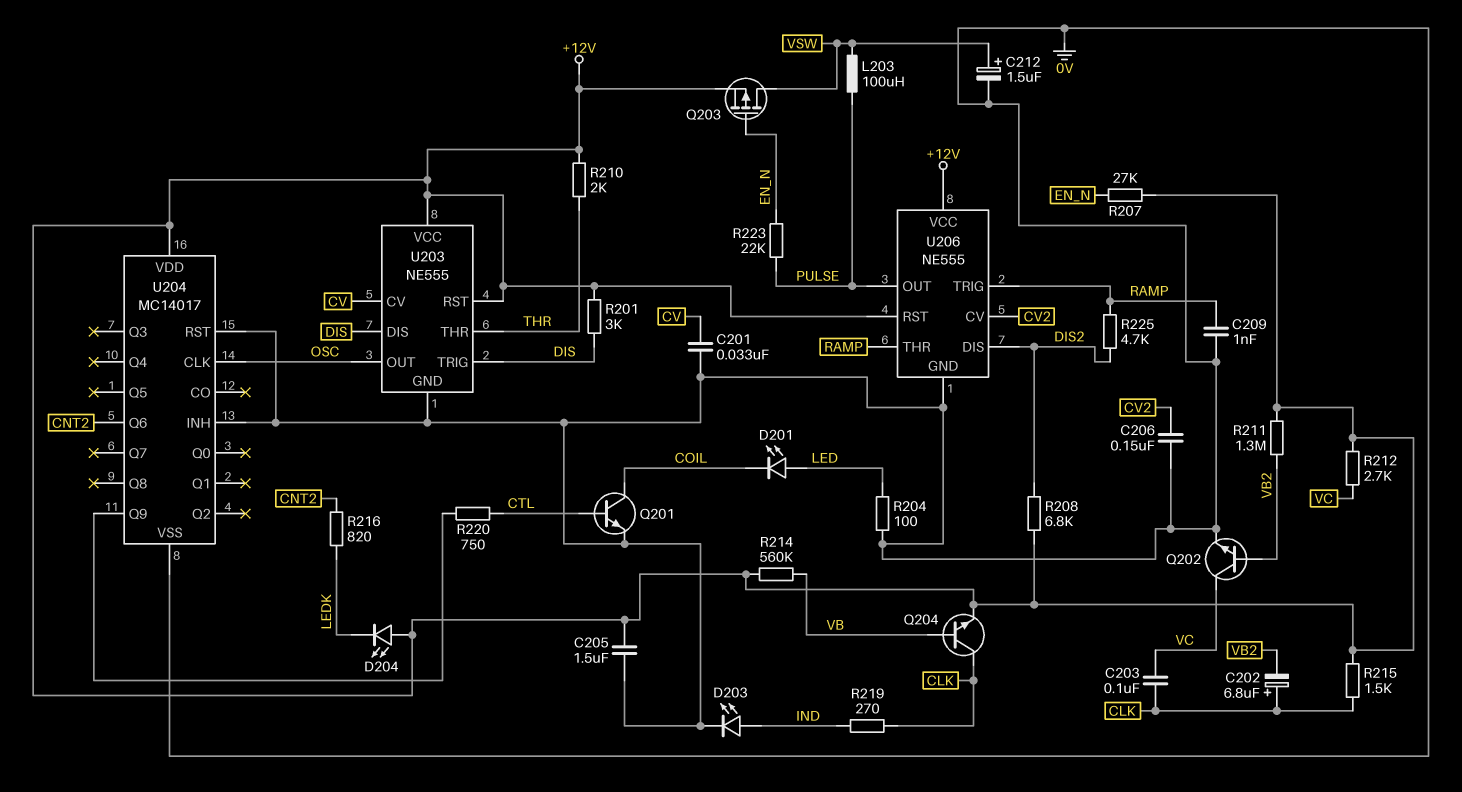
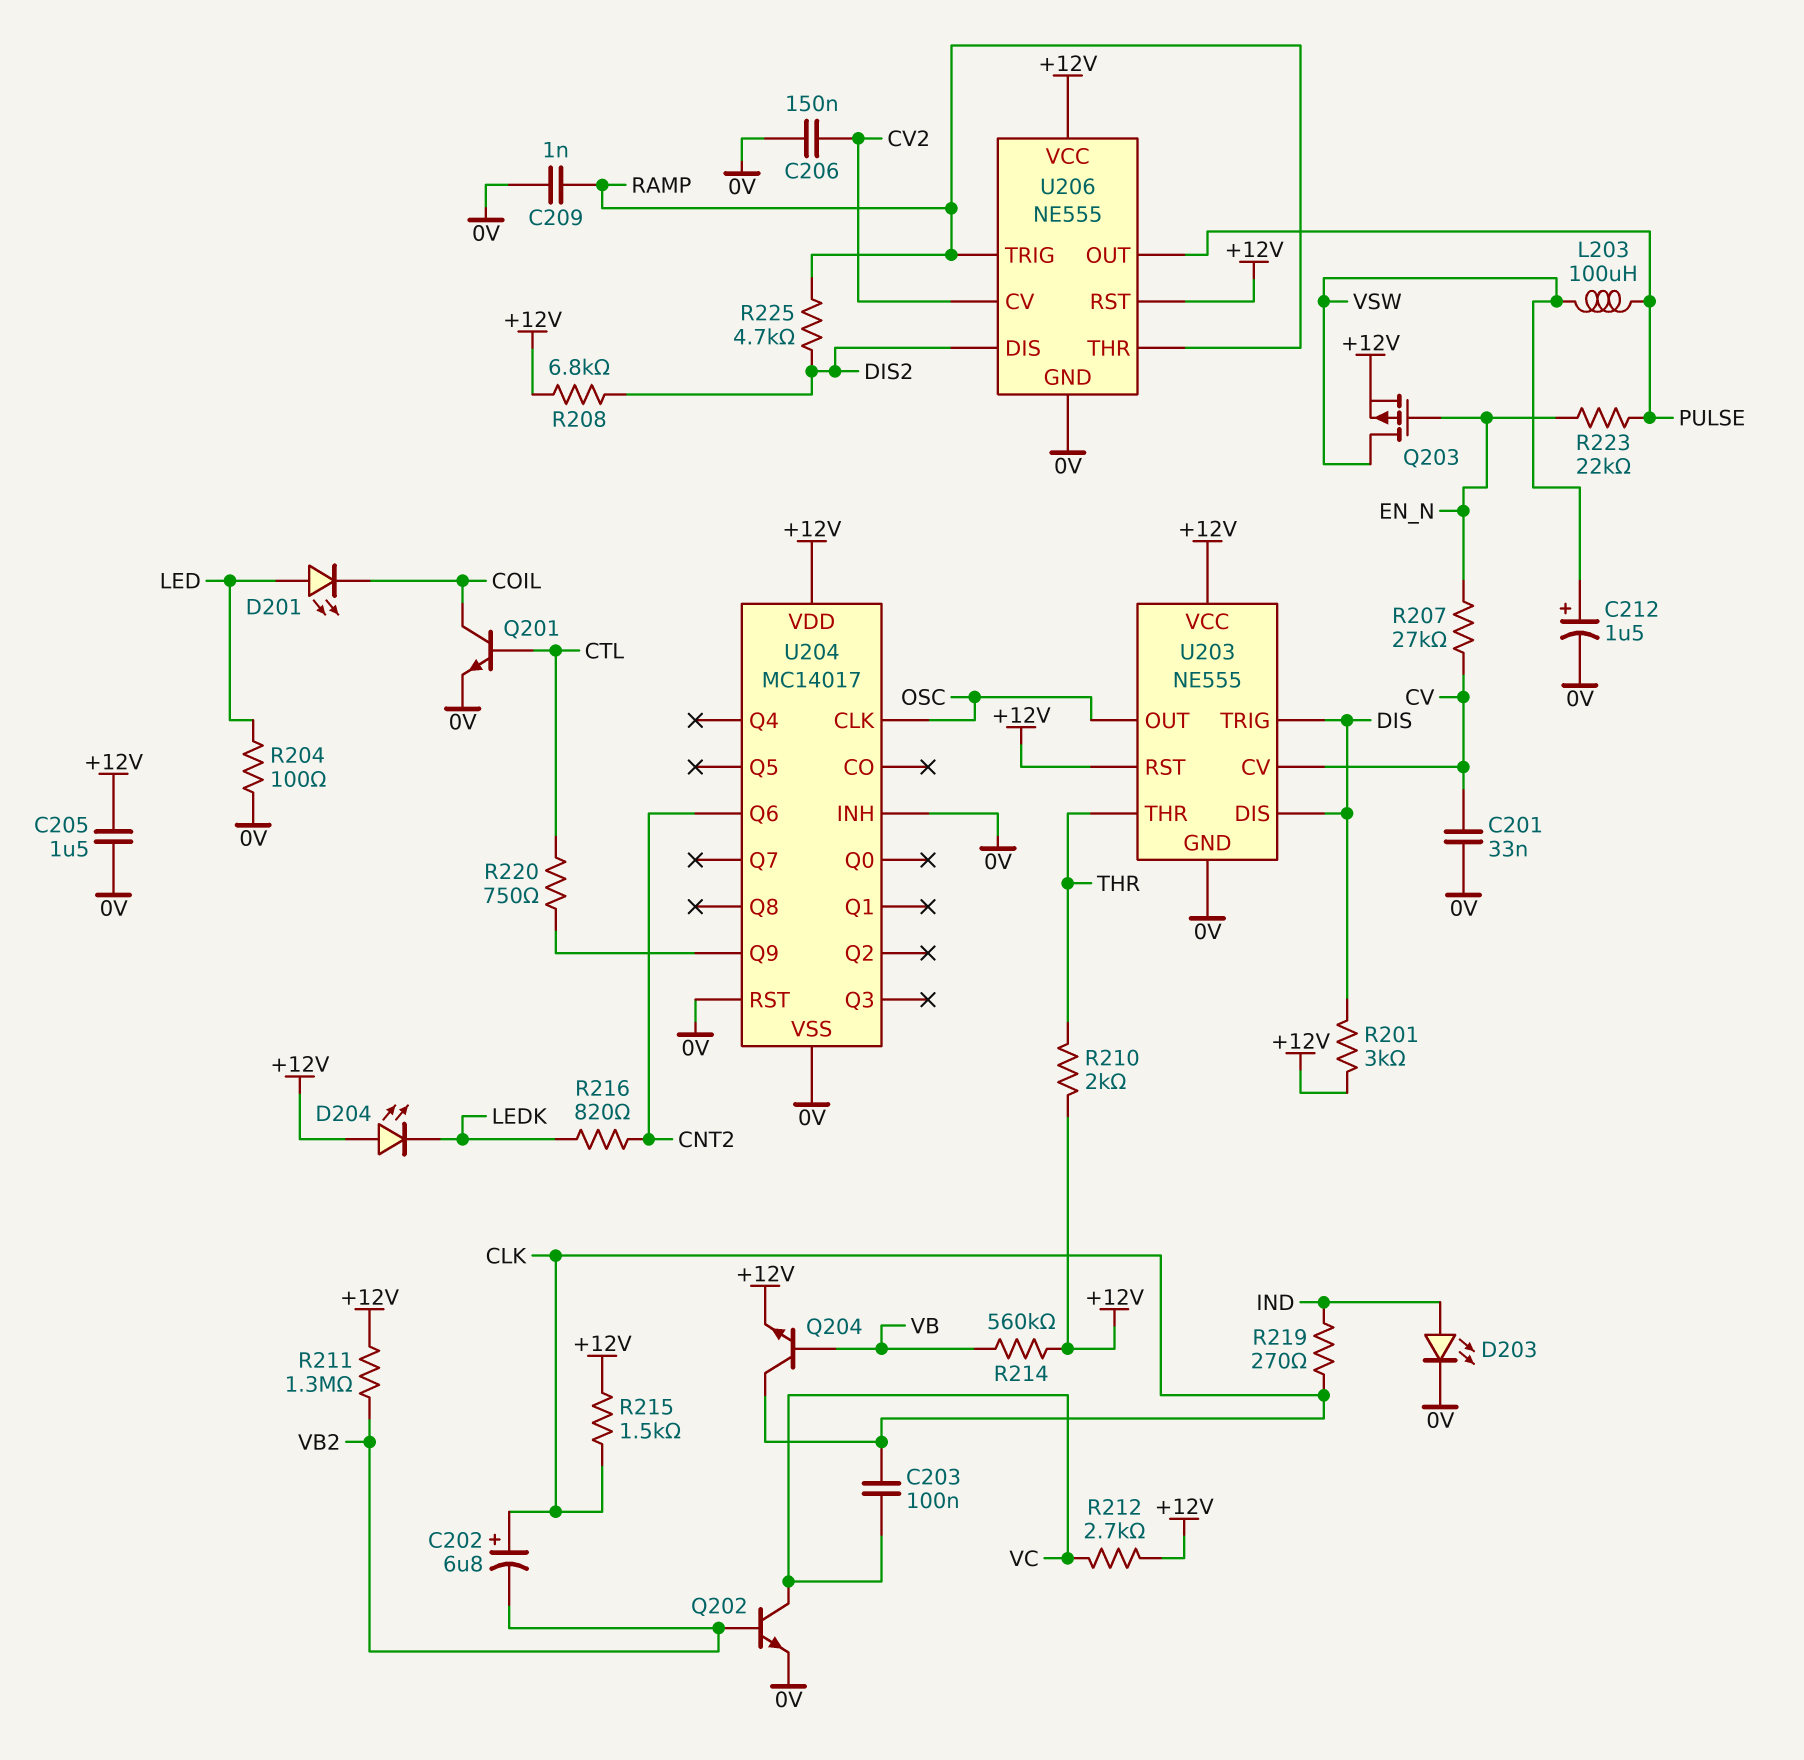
R207: 27k (+12V, EN_N) -> 27k (CV, EN_N)

